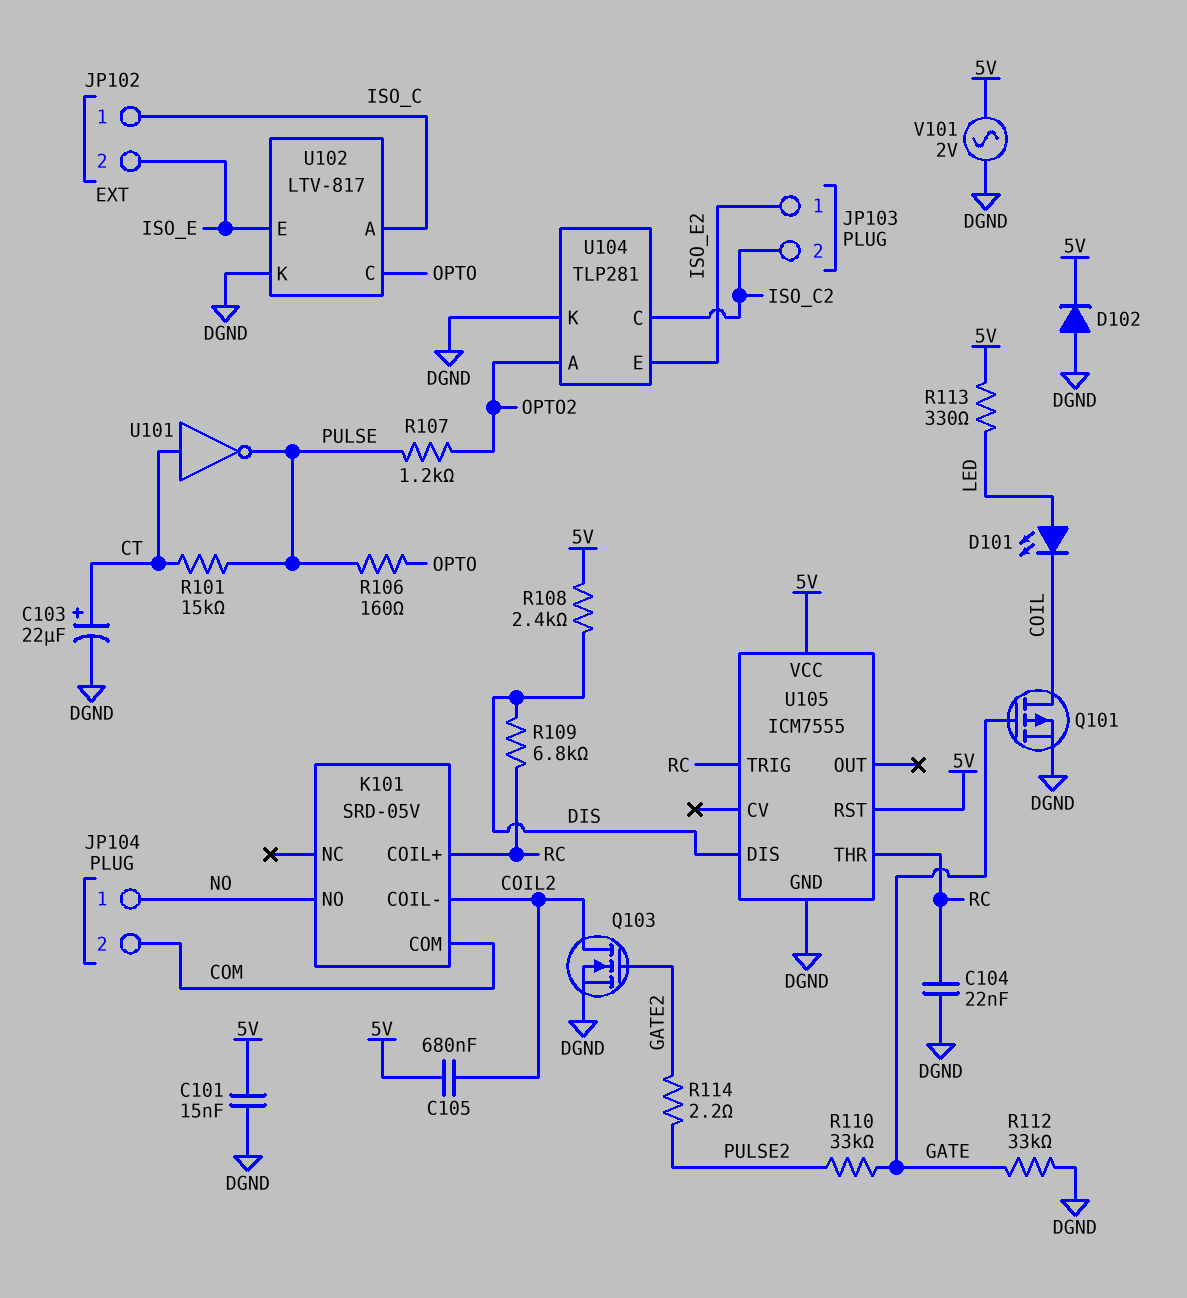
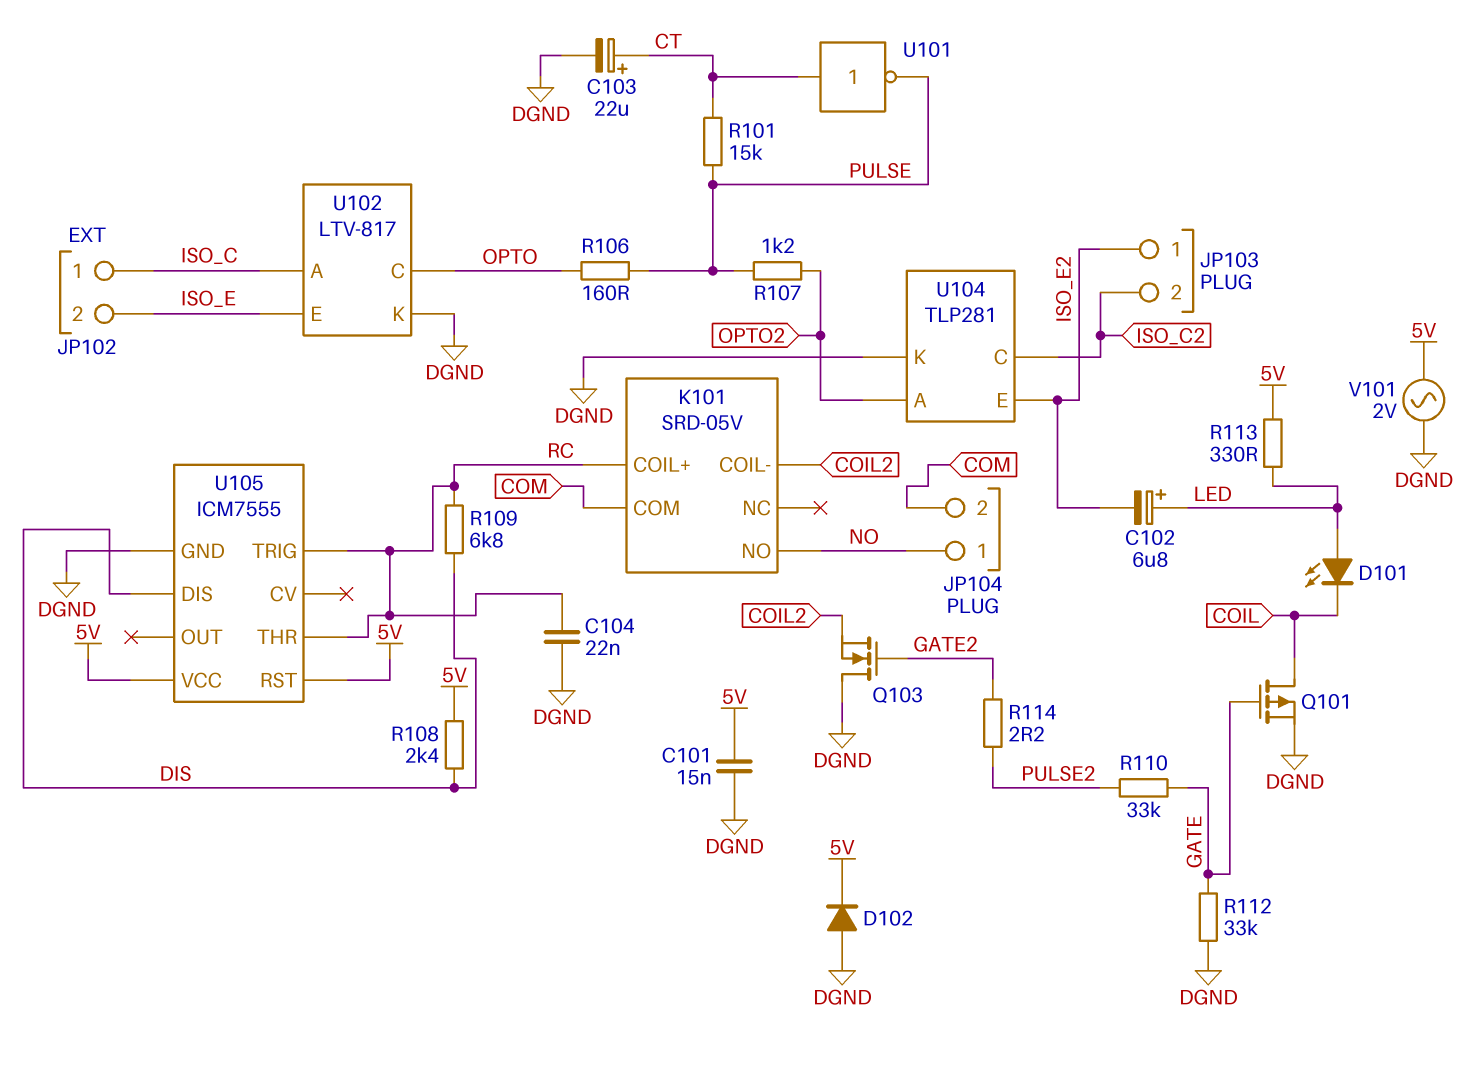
C102: none -> 6.8uF (plus LED, minus ISO_E2)
C105: 680nF (5V, COIL2) -> none
Q103: NMOS (G GATE2, D COIL2, S DGND) -> NMOS (G GATE2, D DGND, S COIL2)

